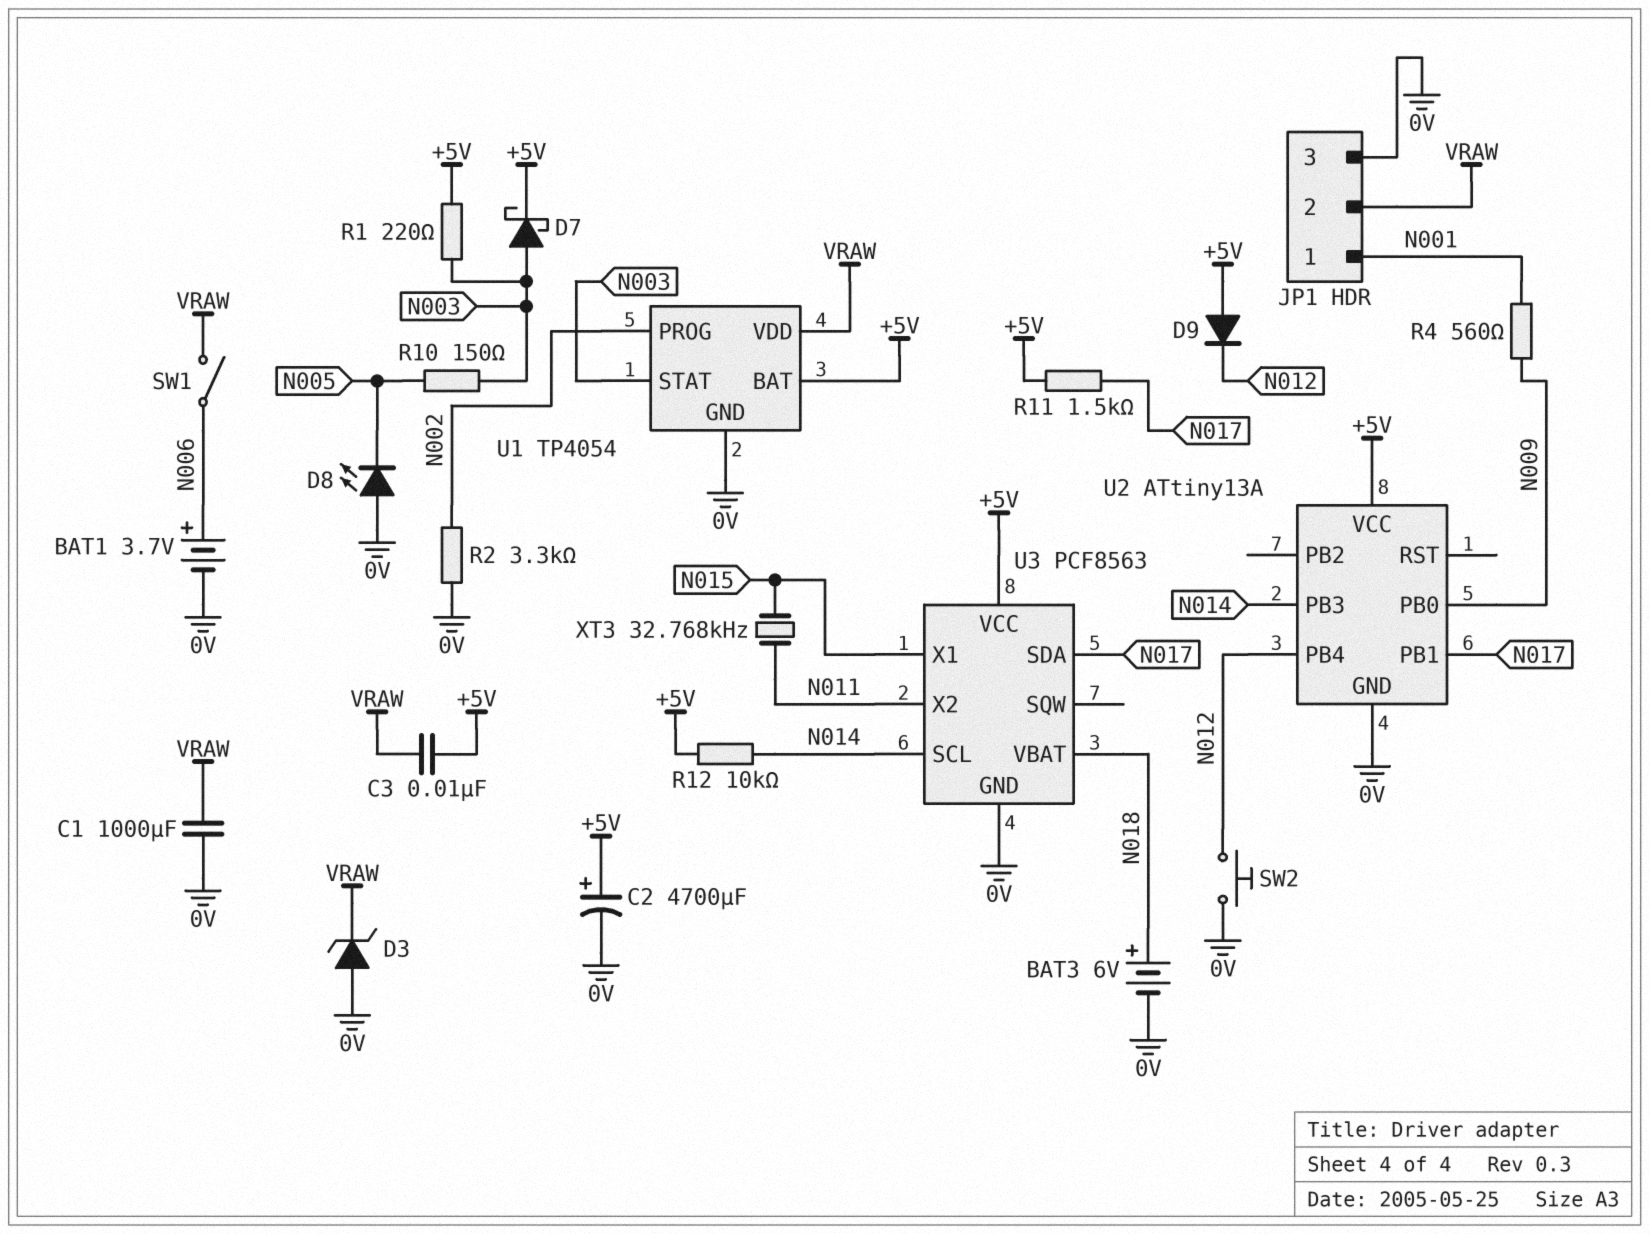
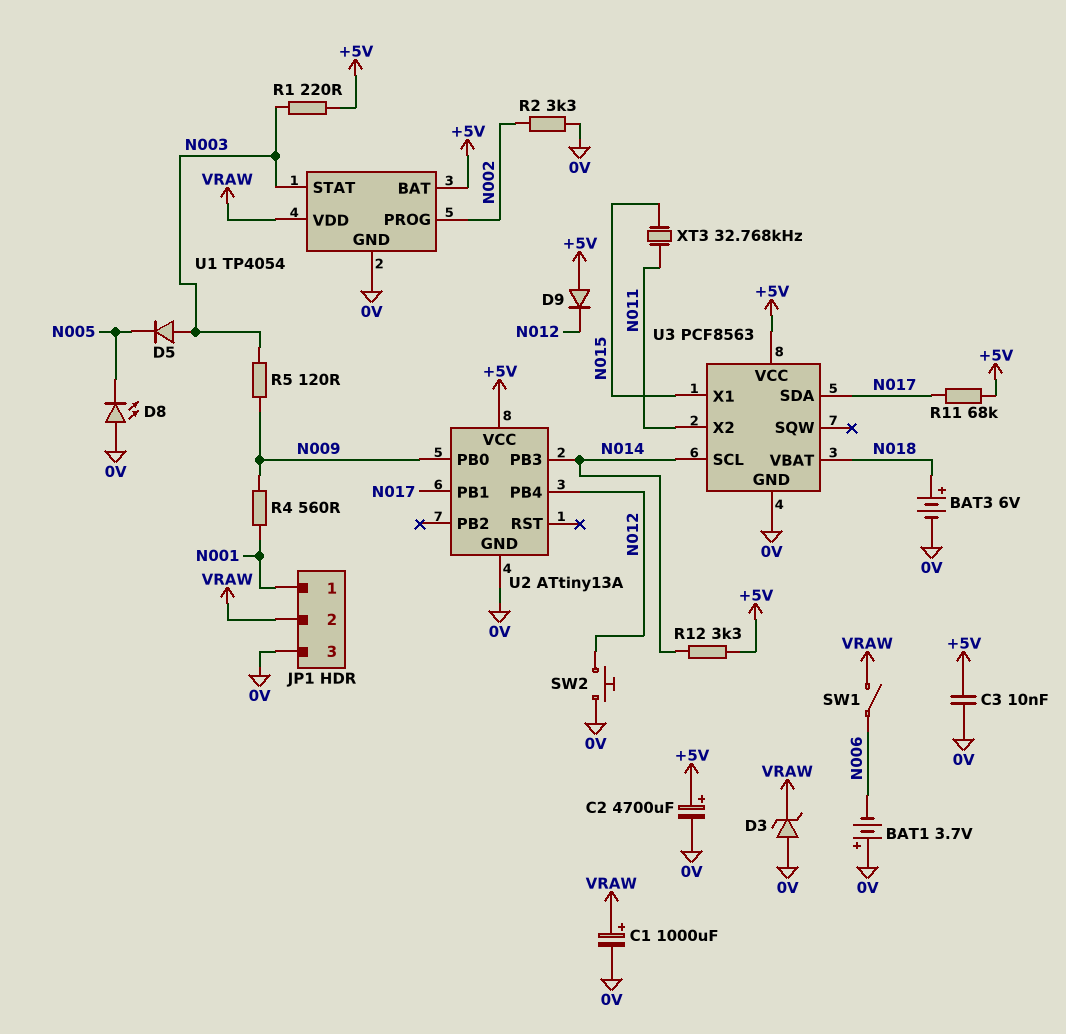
BAT1: 3.7V (plus N006, minus 0V) -> 3.7V (plus 0V, minus N006)
C1: 1000uF (0V, VRAW) -> 1000uF (plus VRAW, minus 0V)
C3: 10nF (+5V, VRAW) -> 10nF (+5V, 0V)
D5: none -> diode (A N003, K N005)
D7: schottky (A N003, K +5V) -> none
R5: none -> 120 (N003, N009)
R10: 150 (N003, N005) -> none
R11: 1.5k (+5V, N017) -> 68k (+5V, N017)
R12: 10k (+5V, N014) -> 3.3k (+5V, N014)

